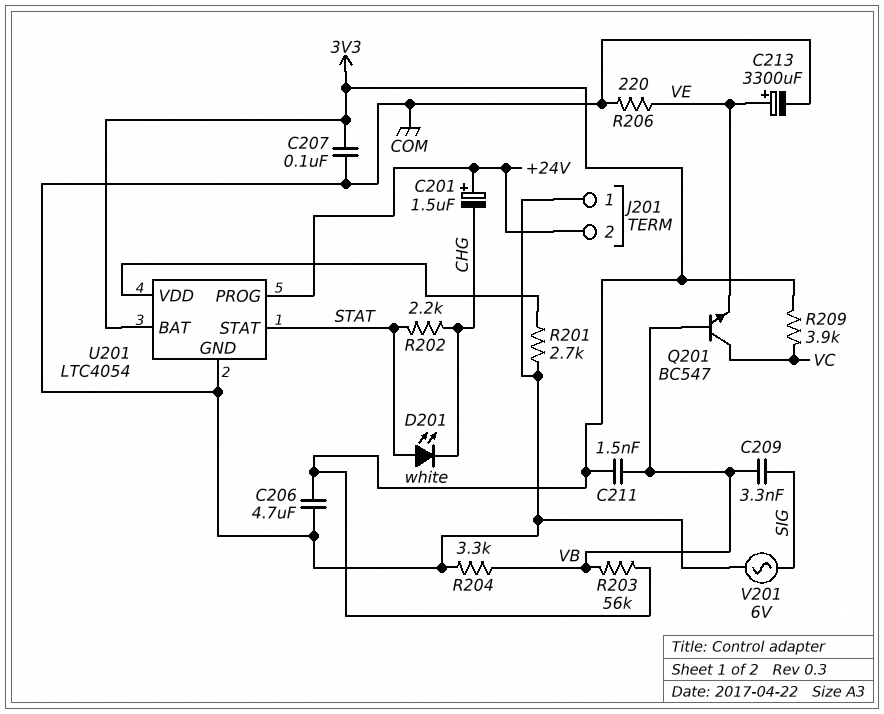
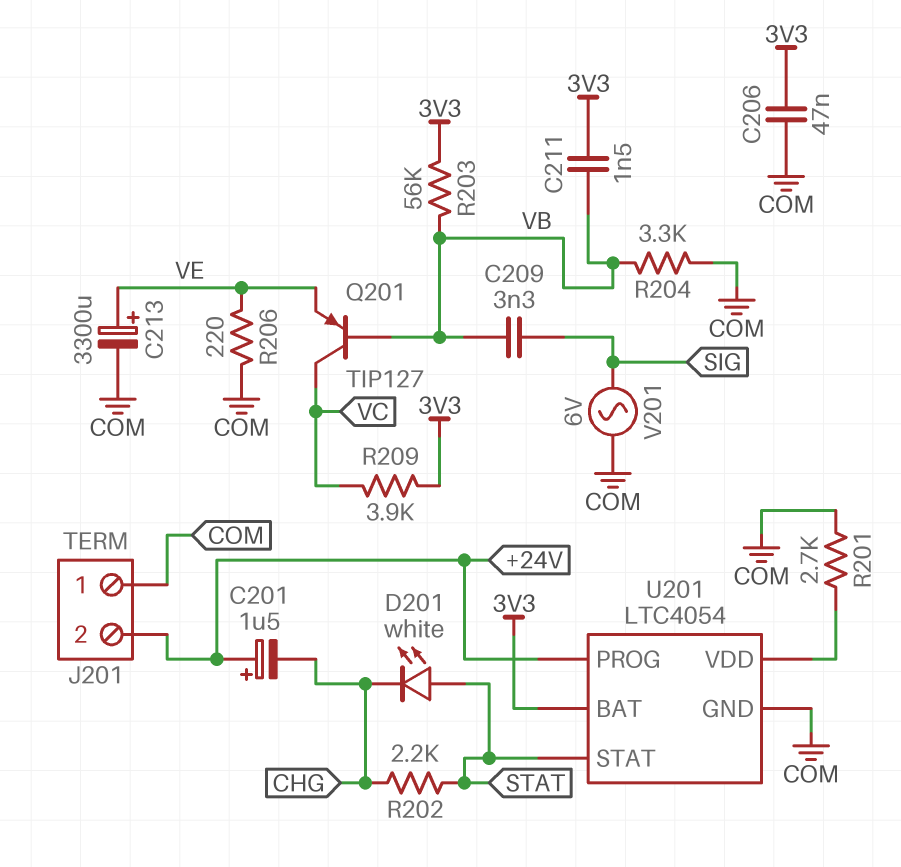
C206: 4.7uF (3V3, COM) -> 47nF (3V3, COM)
C207: 100nF (3V3, COM) -> none
Q201: NPN BC547 (B VB, C VC, E VE) -> PNP TIP127 (B VB, C VC, E VE)

